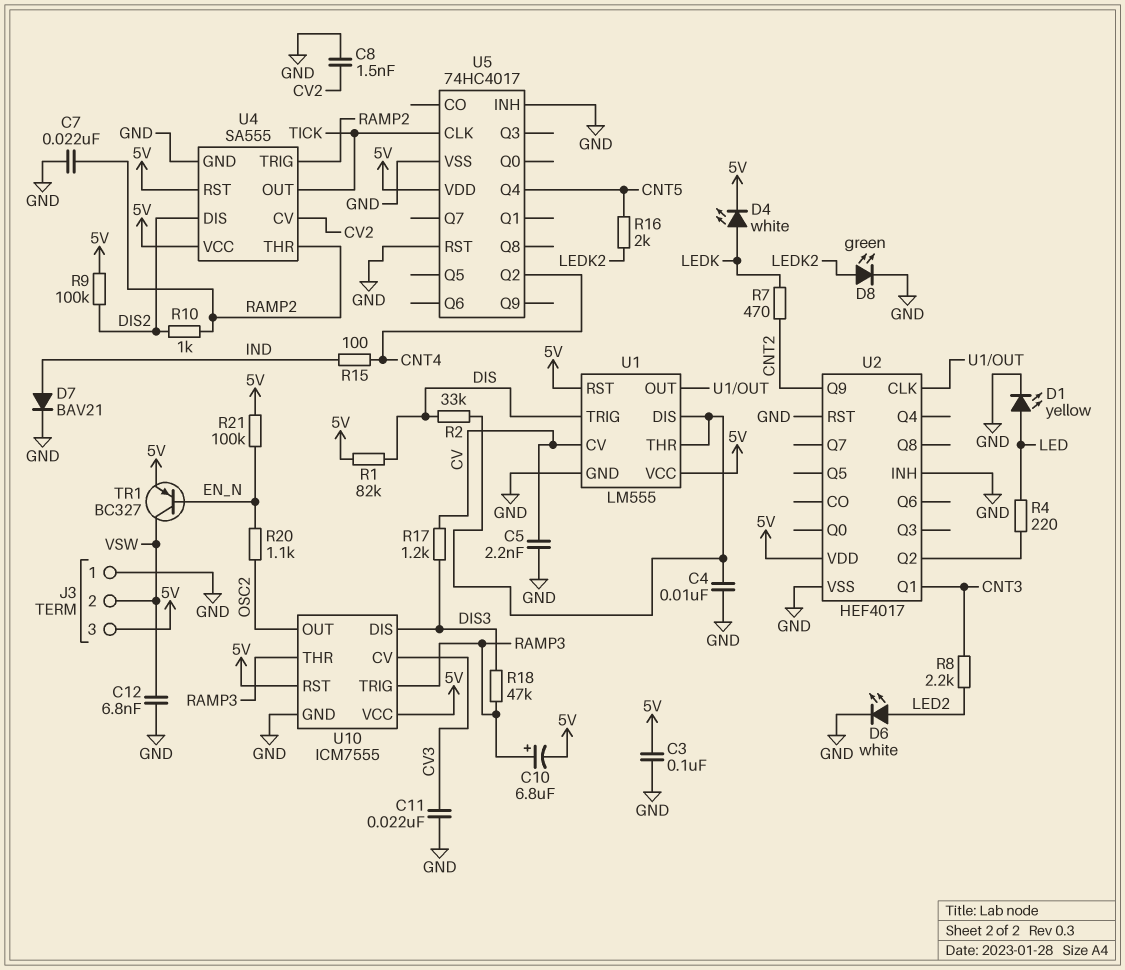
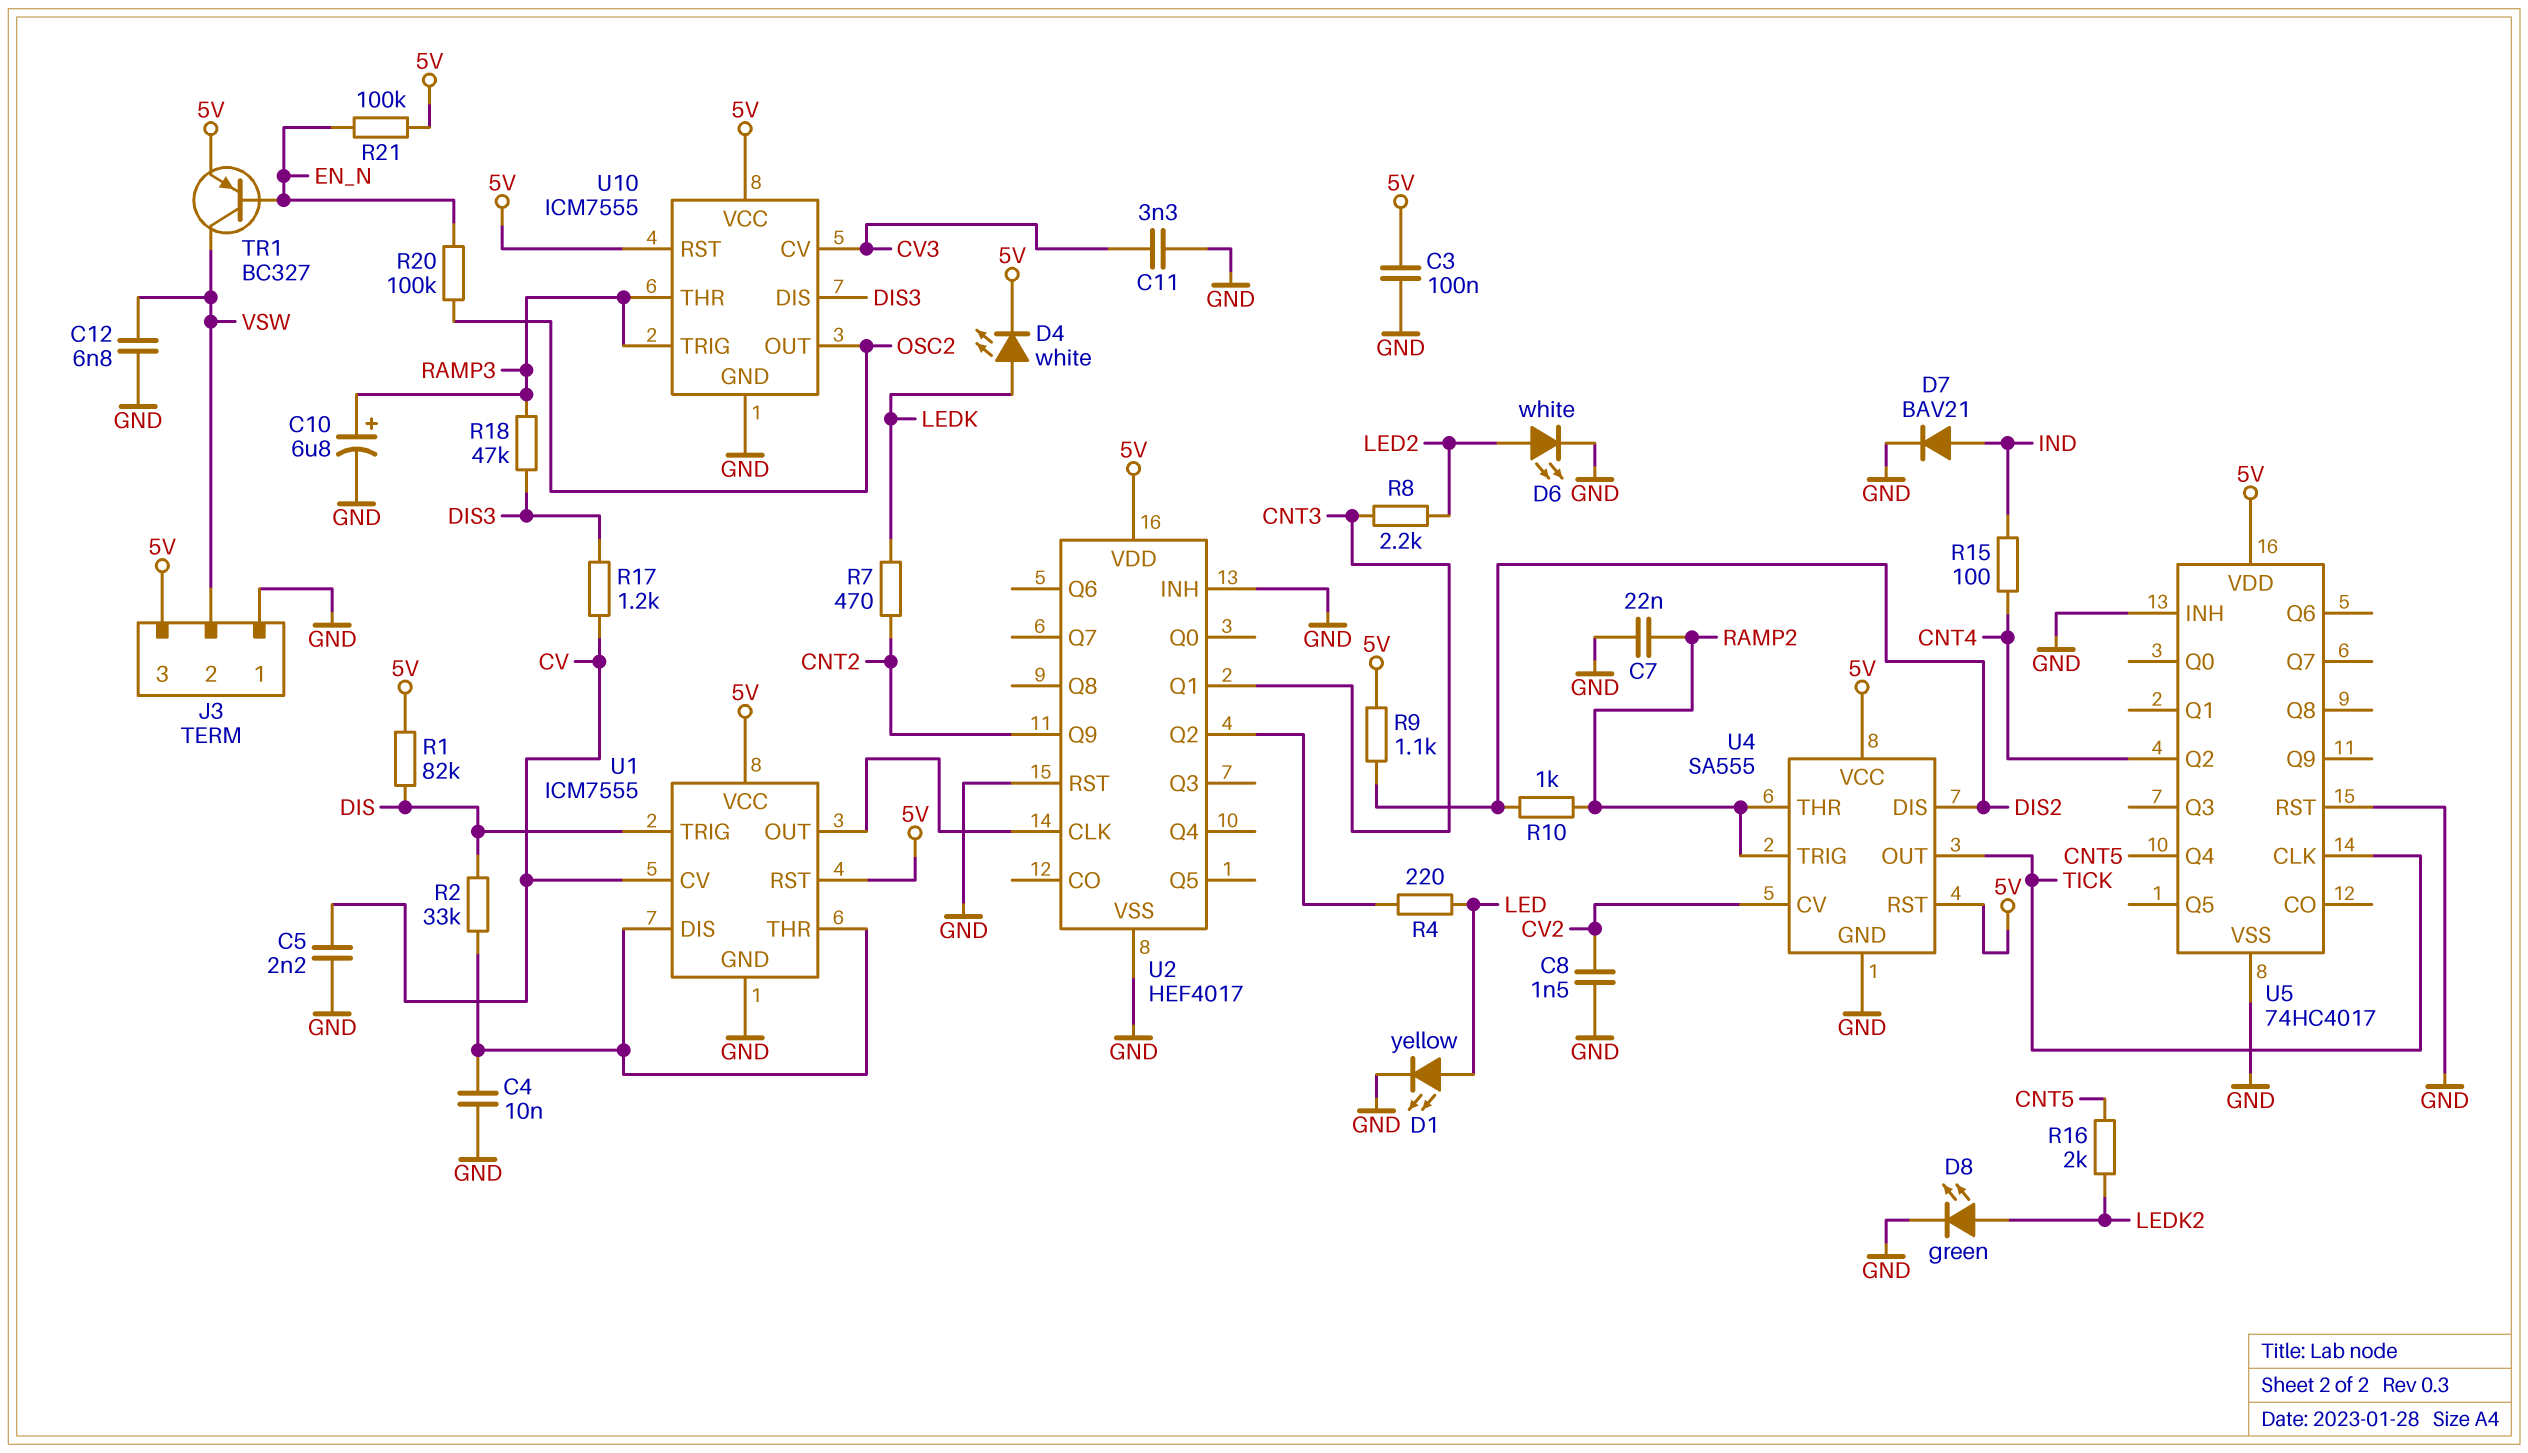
C10: 6.8uF (plus RAMP3, minus 5V) -> 6.8uF (plus RAMP3, minus GND)
C11: 22nF (CV3, GND) -> 3.3nF (CV3, GND)
R9: 100k (5V, DIS2) -> 1.1k (5V, DIS2)
R20: 1.1k (EN_N, OSC2) -> 100k (EN_N, OSC2)
U1: LM555 -> ICM7555

